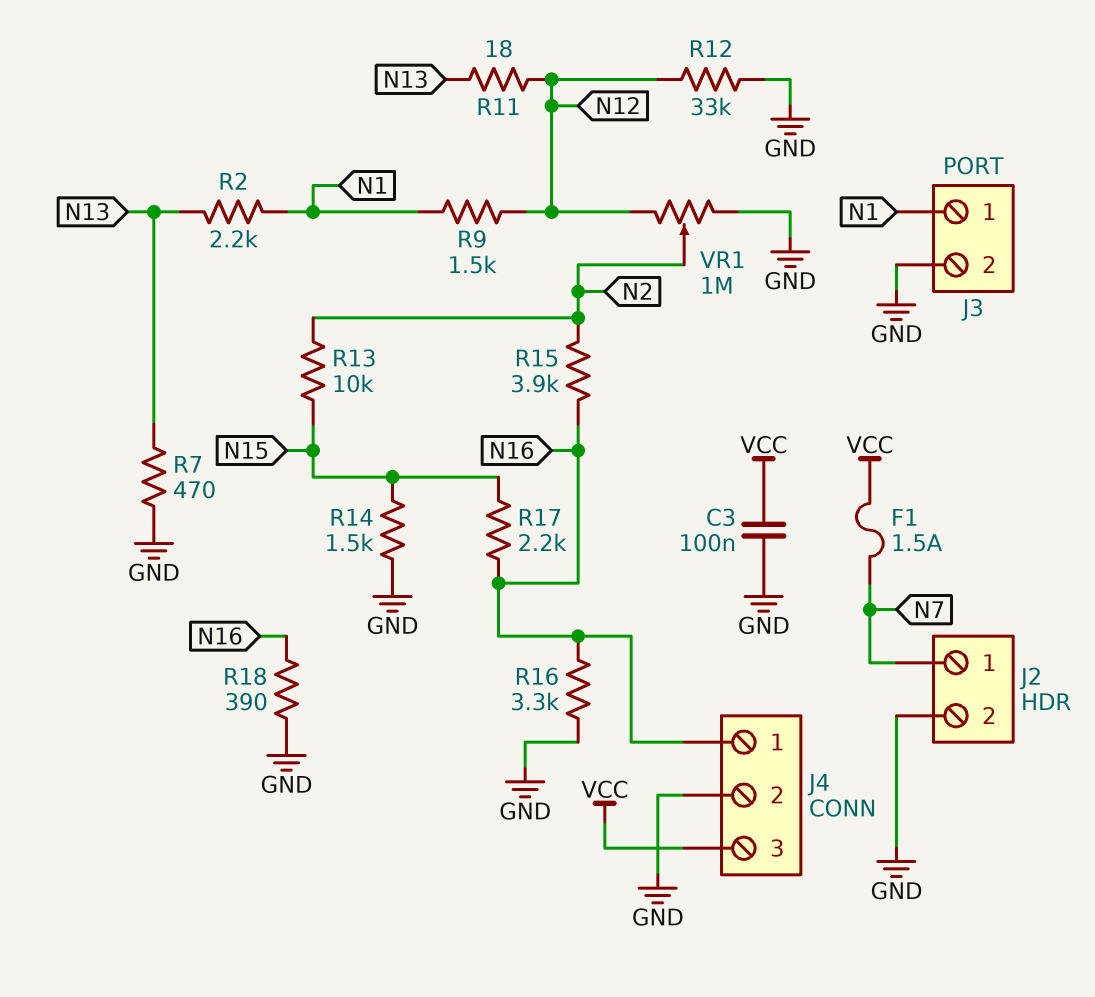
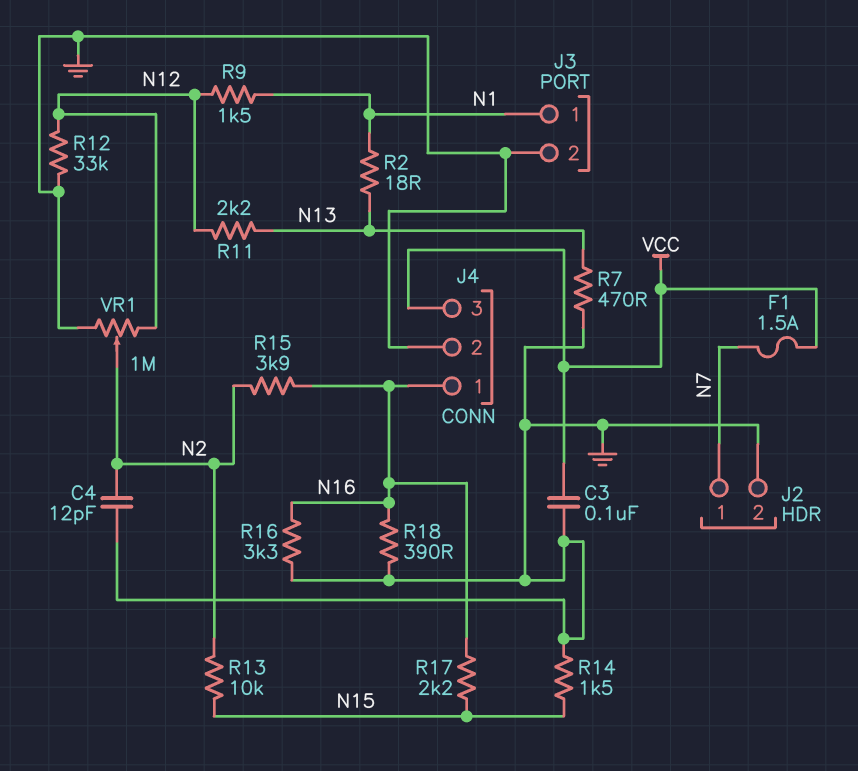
C4: none -> 12pF (GND, N2)
R2: 2.2k (N1, N13) -> 18 (N1, N13)
R11: 18 (N12, N13) -> 2.2k (N12, N13)

